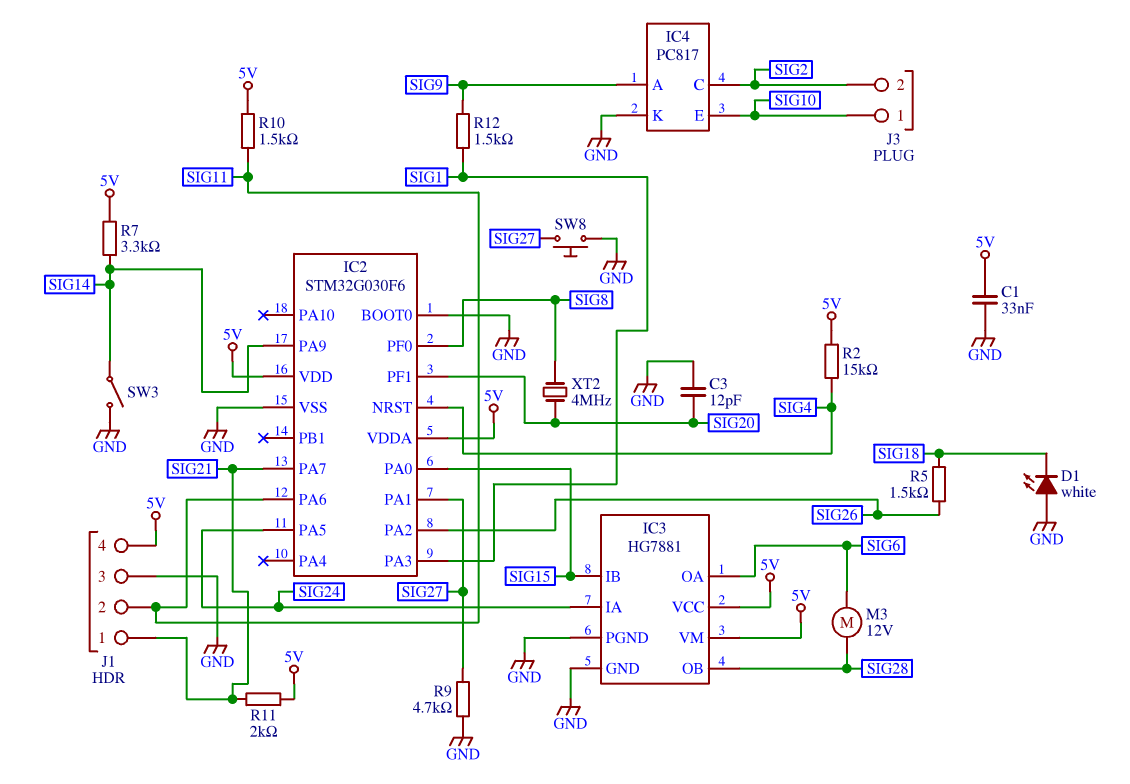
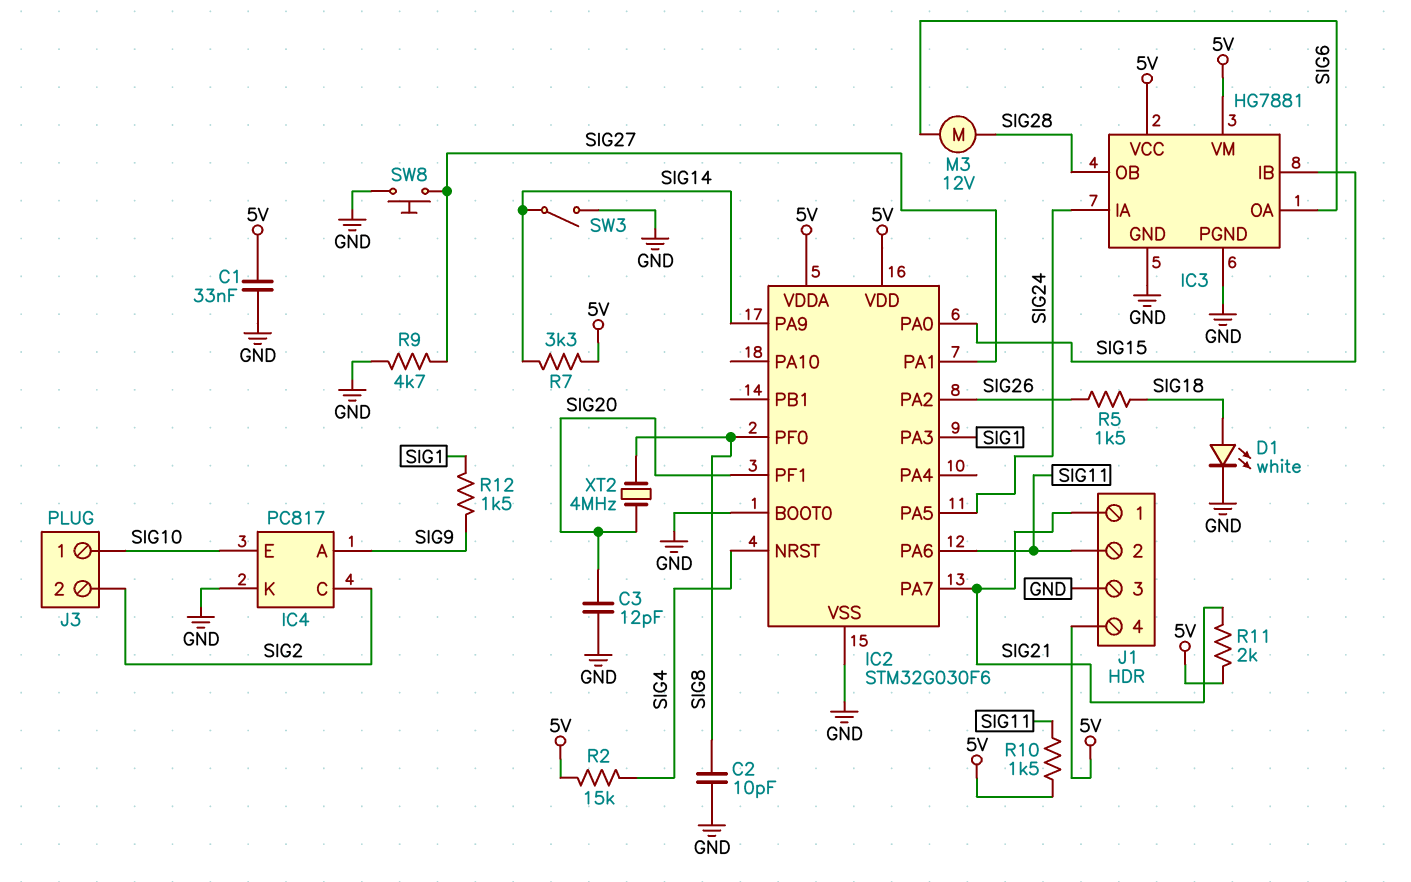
C2: none -> 10pF (GND, SIG8)
D1: LED white (A GND, K SIG18) -> LED white (A SIG18, K GND)

